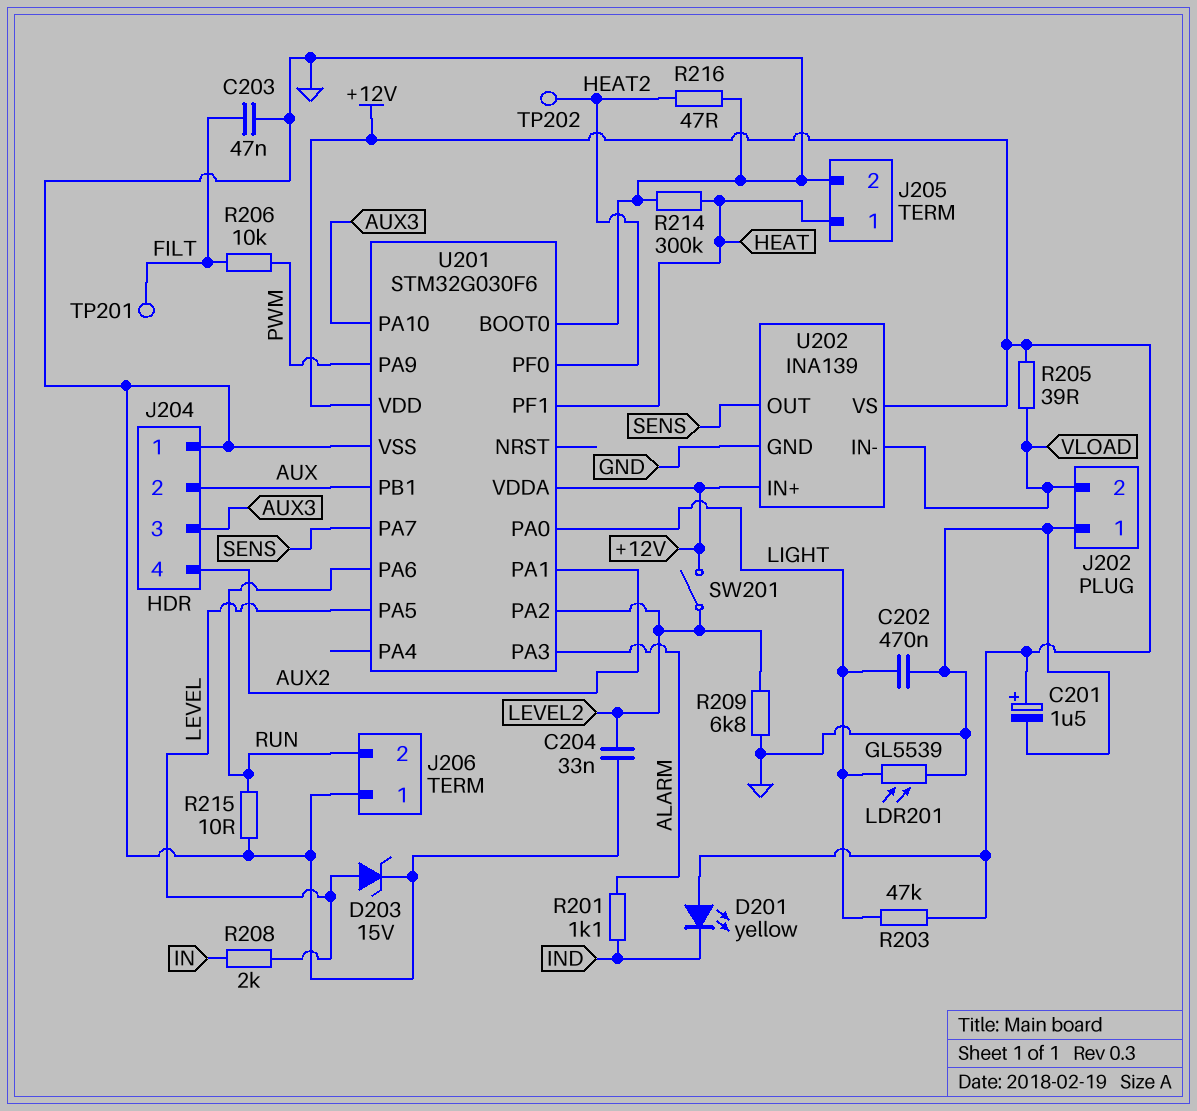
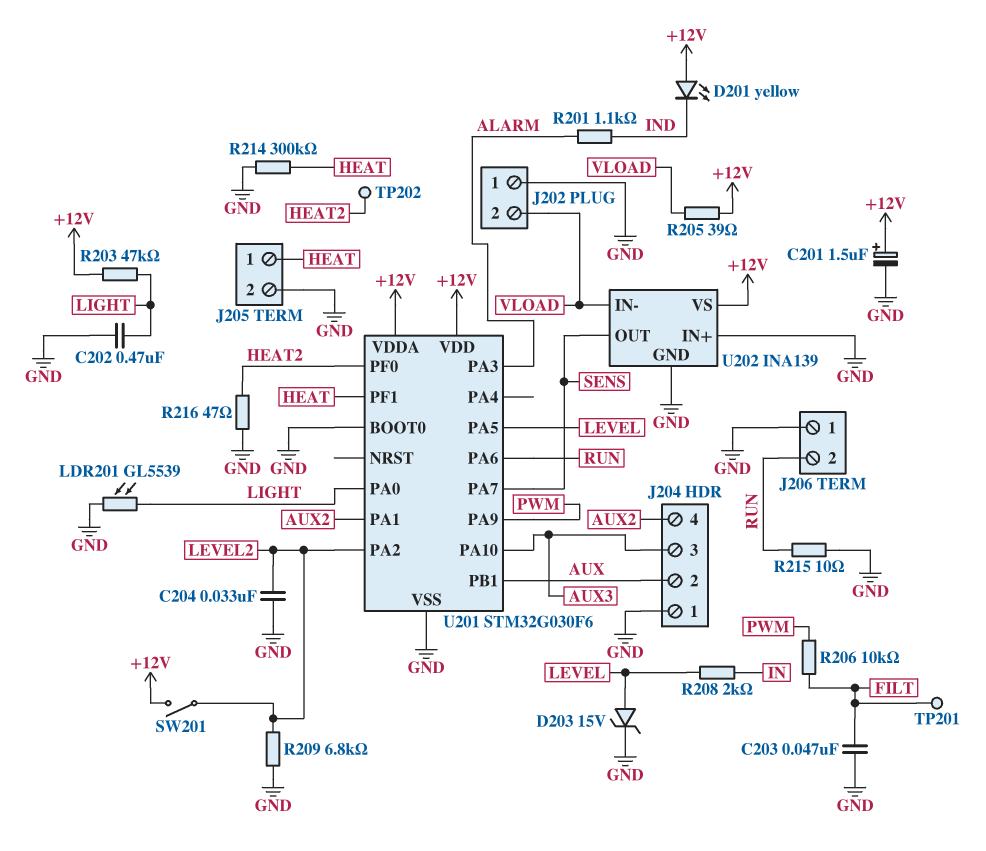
U202 pin IN+: +12V -> GND

